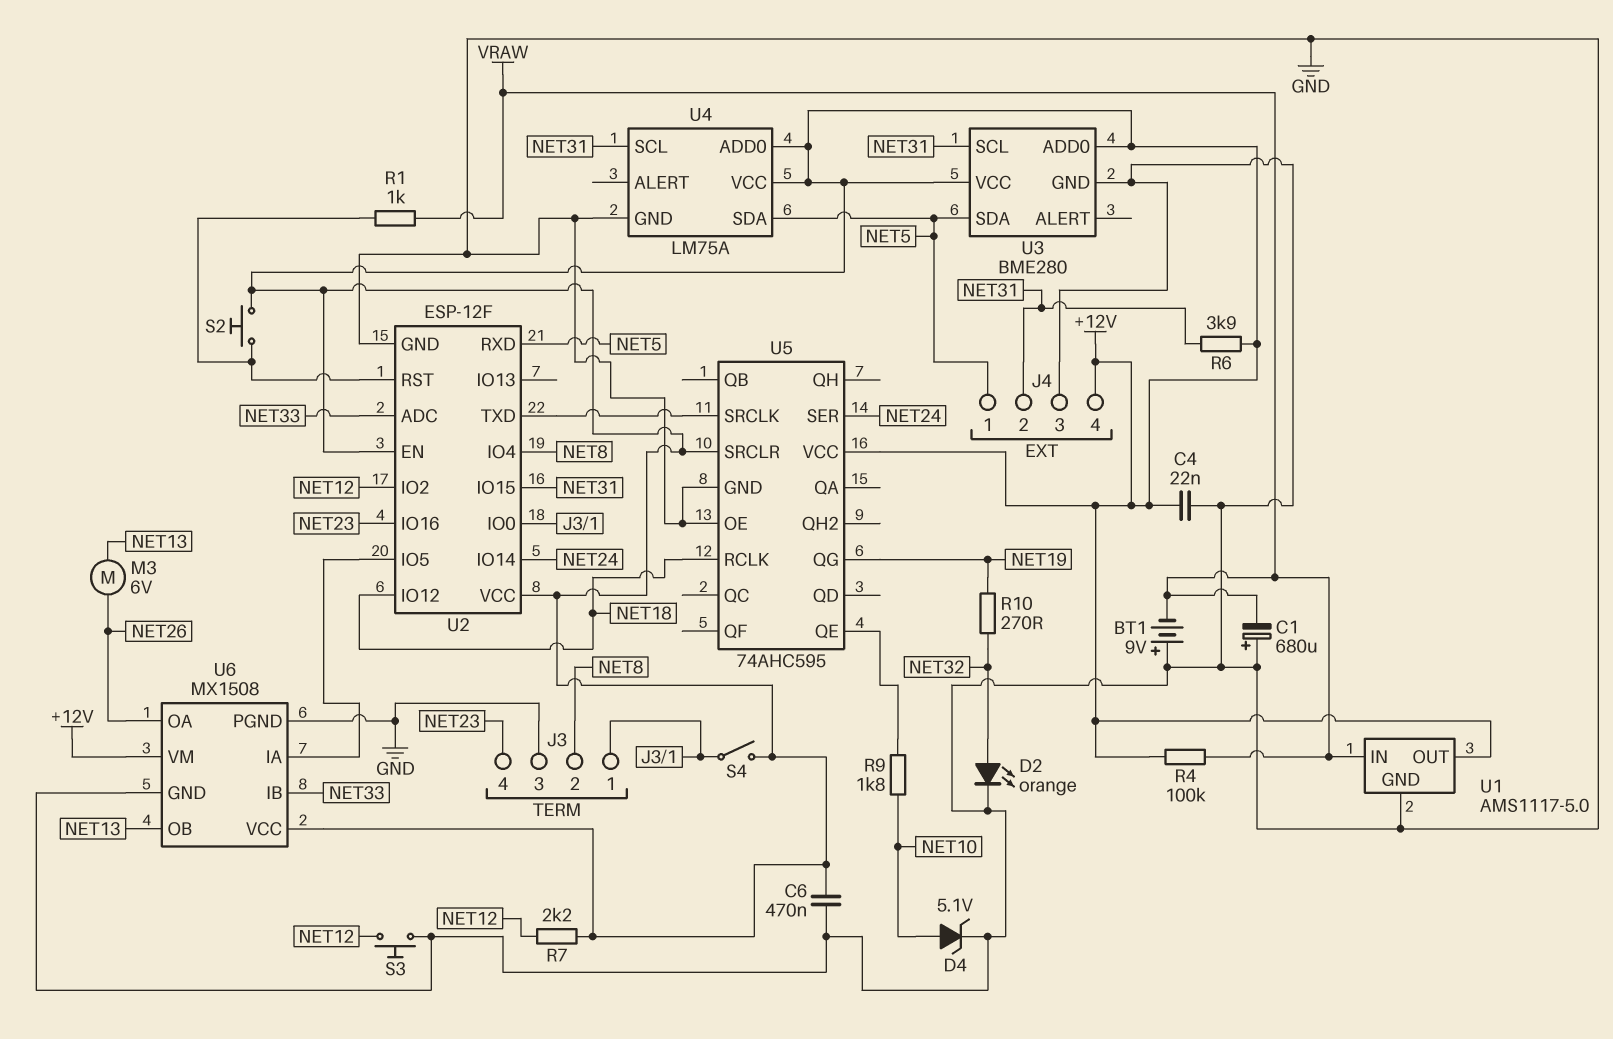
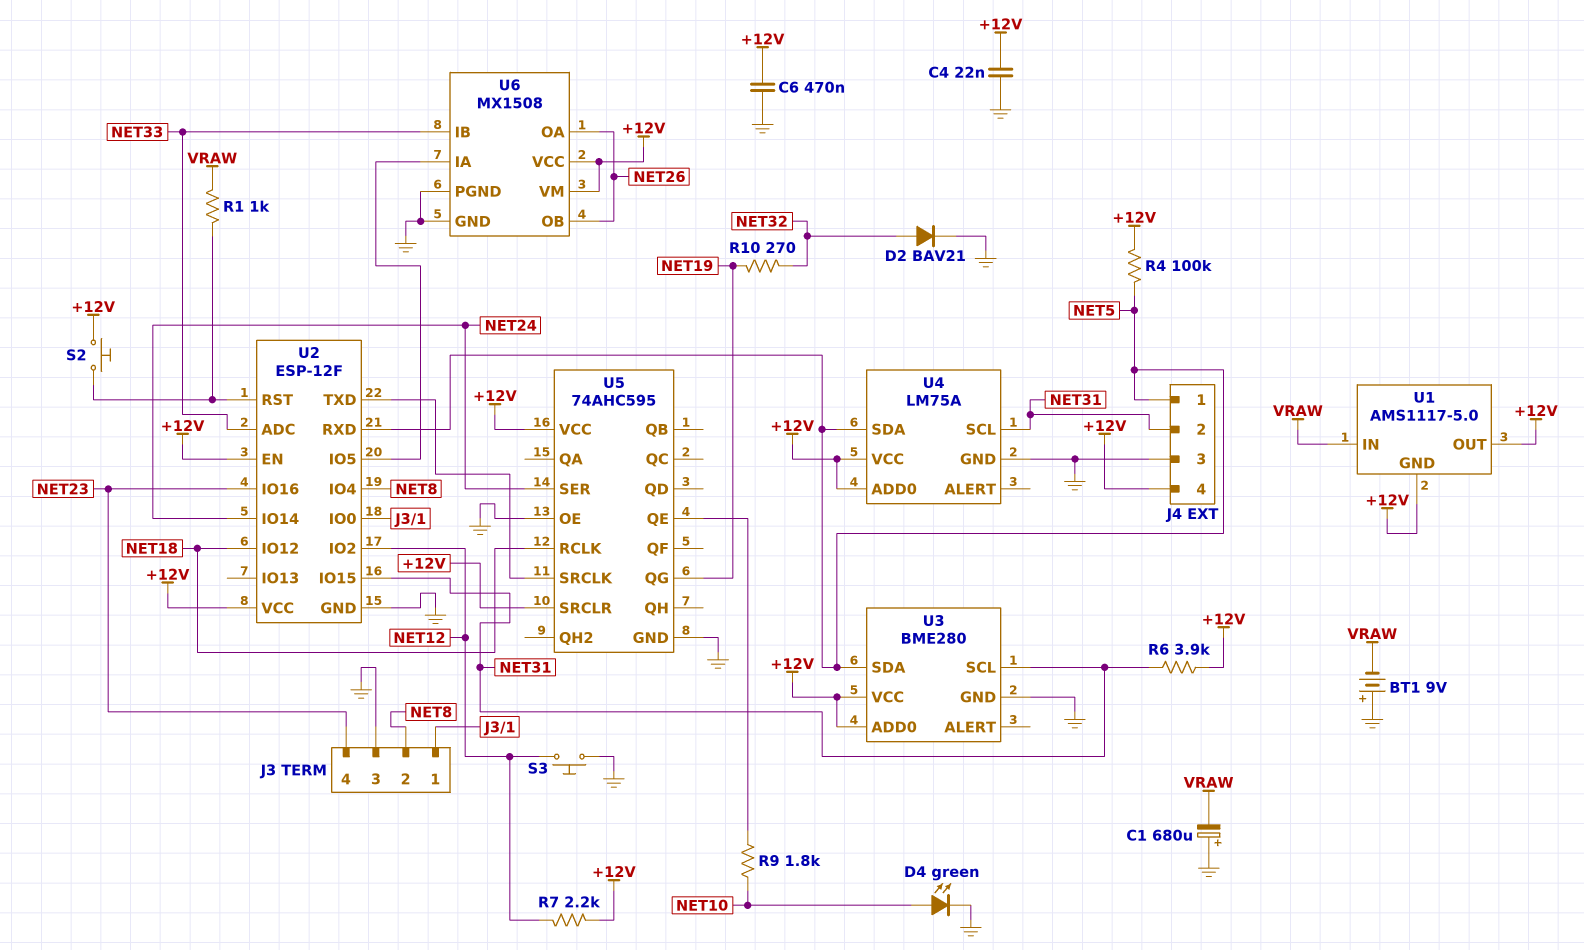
D2: LED orange (A NET32, K GND) -> diode BAV21 (A NET32, K GND)
D4: zener 5.1V (A NET10, K GND) -> LED green (A NET10, K GND)
M3: motor 6V (NET13, NET26) -> none
R4: 100k (+12V, VRAW) -> 100k (+12V, NET5)
S4: switch (+12V, J3/1) -> none
U1 pin GND: GND -> +12V
U6 pin OB: NET13 -> NET26

